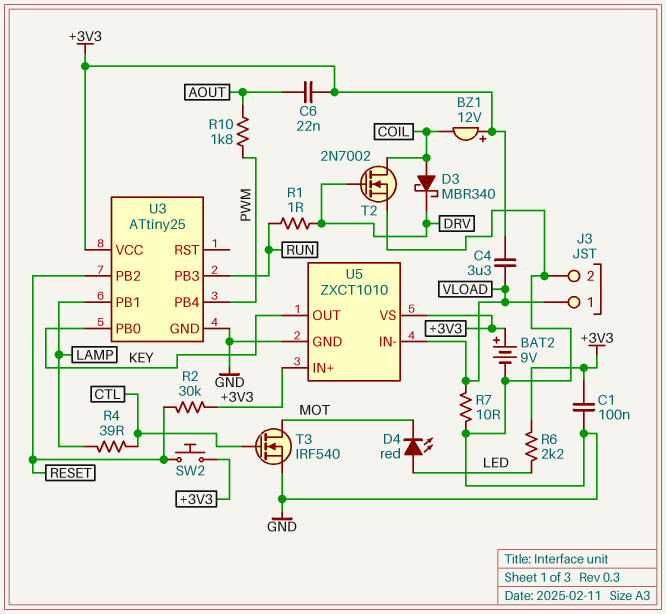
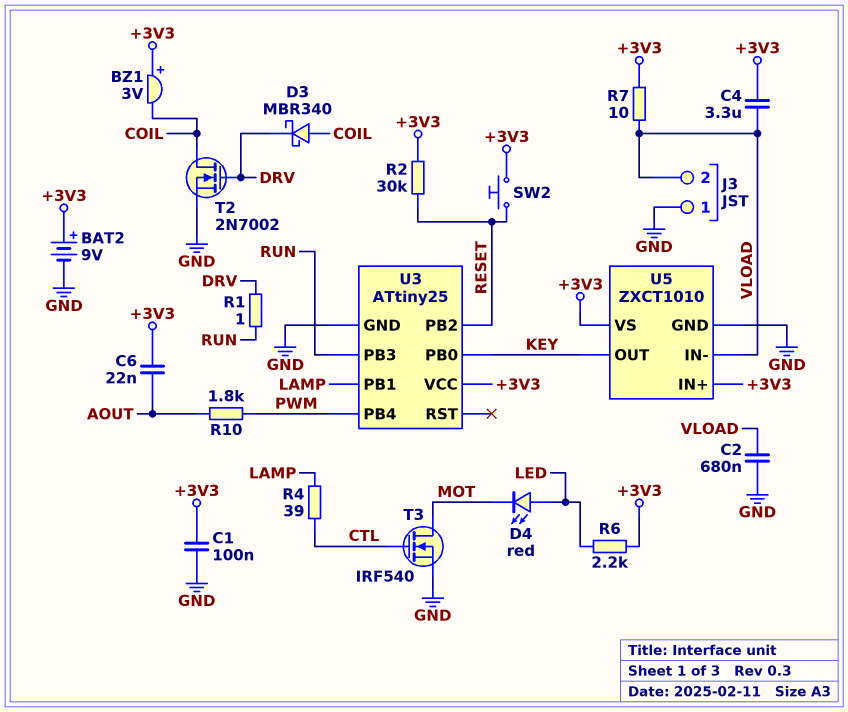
BZ1: buzzer 12V (plus +3V3, minus COIL) -> buzzer 3V (plus +3V3, minus COIL)
C2: none -> 680nF (GND, VLOAD)
J3 pin 1: VLOAD -> GND
J3 pin 2: GND -> VLOAD
R7: 10 (GND, VLOAD) -> 10 (+3V3, VLOAD)

